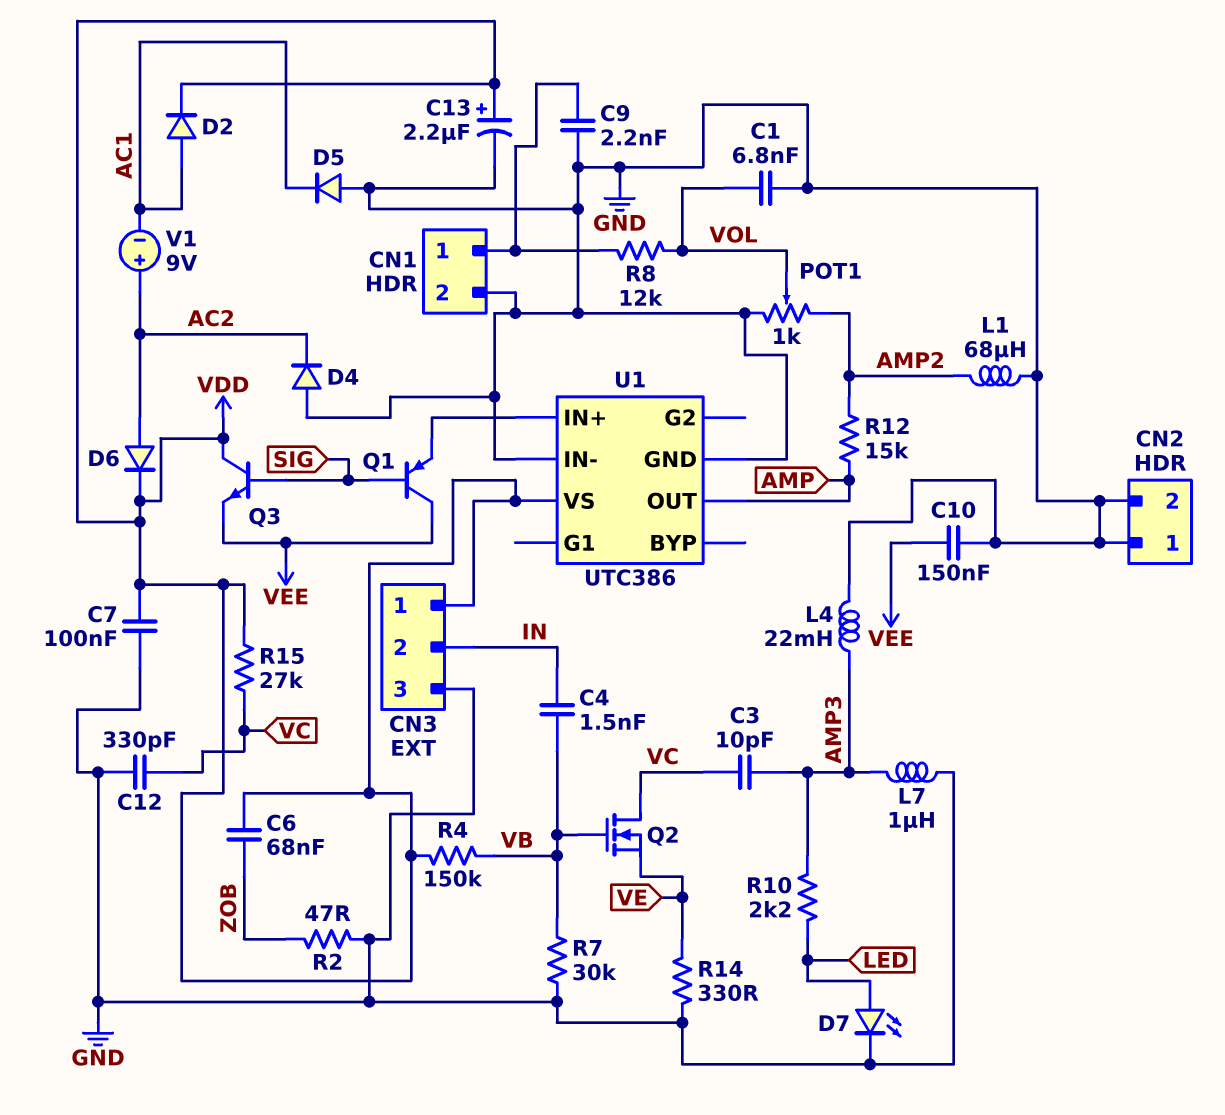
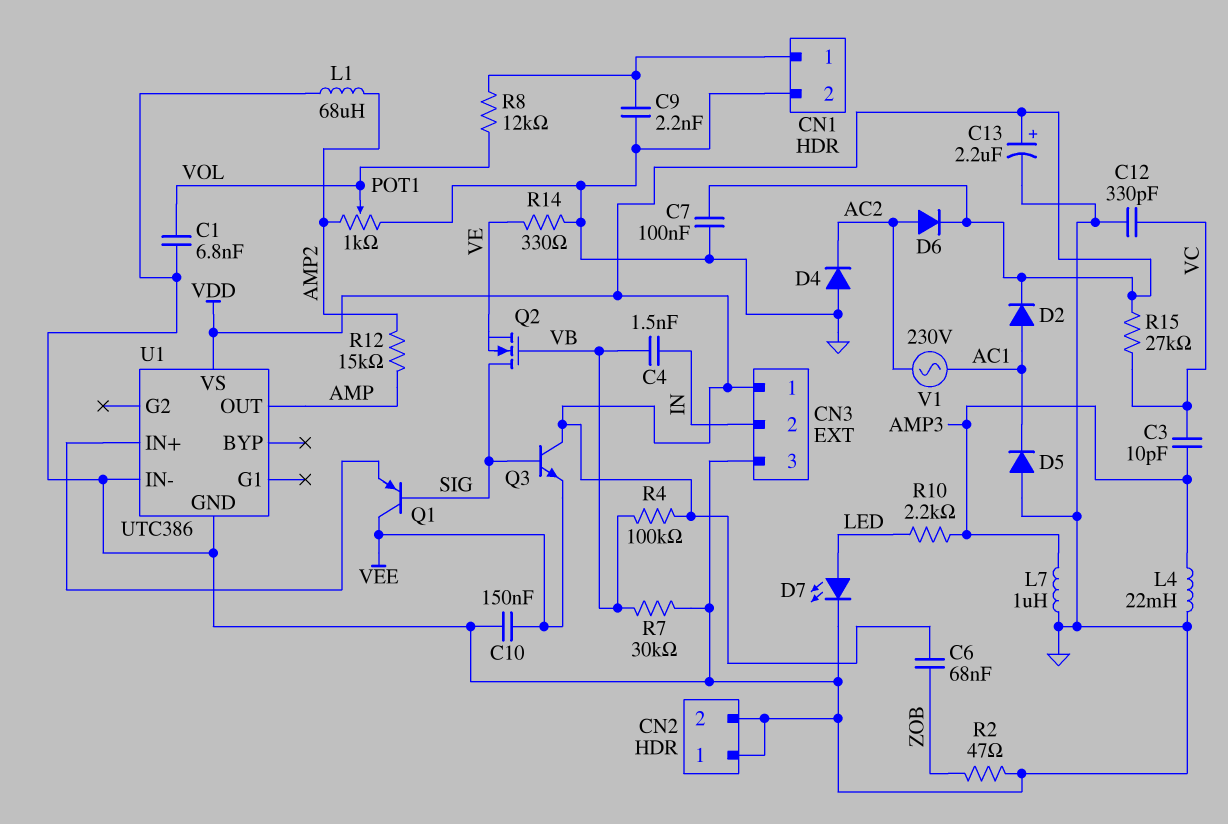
Q2: NMOS (G VB, D VC, S VE) -> NMOS (G VB, D SIG, S VE)
R4: 150k (VB, VDD) -> 100k (VB, VDD)
V1: 9V (plus AC2, minus AC1) -> AC 230V (AC1, AC2)

